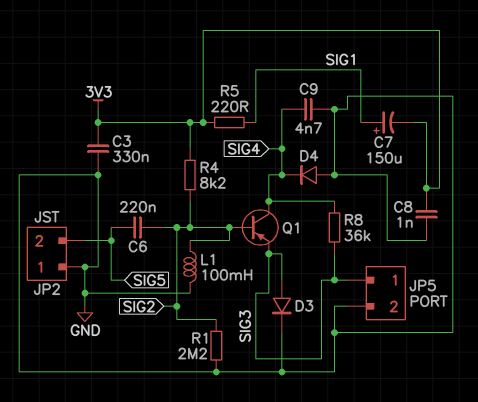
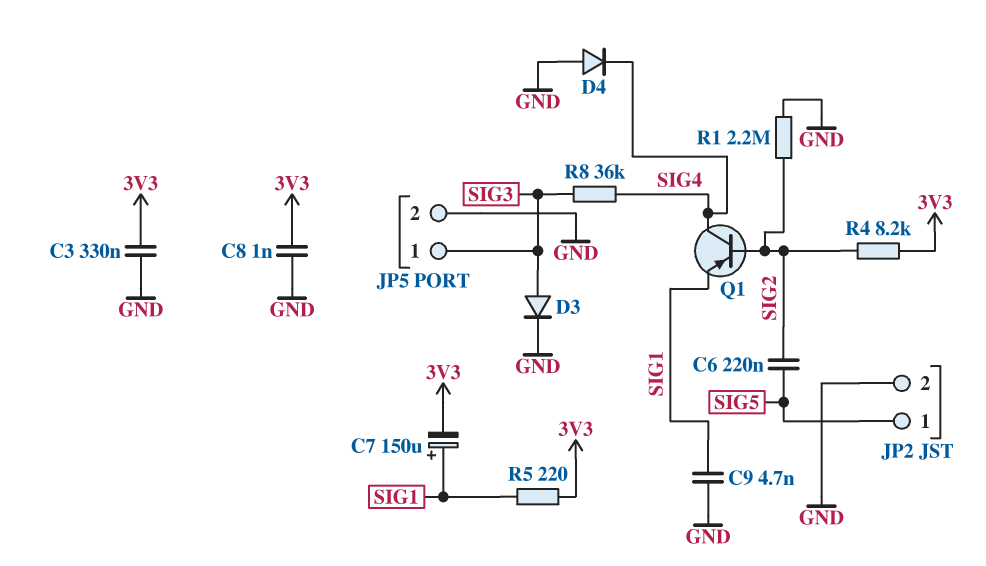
C9: 4.7nF (GND, SIG4) -> 4.7nF (GND, SIG1)
JP2 pin 1: GND -> SIG5
JP2 pin 2: SIG5 -> GND
L1: 100mH (GND, SIG2) -> none
Q1: PNP (B SIG2, C SIG4, E SIG3) -> PNP (B SIG2, C SIG4, E SIG1)

